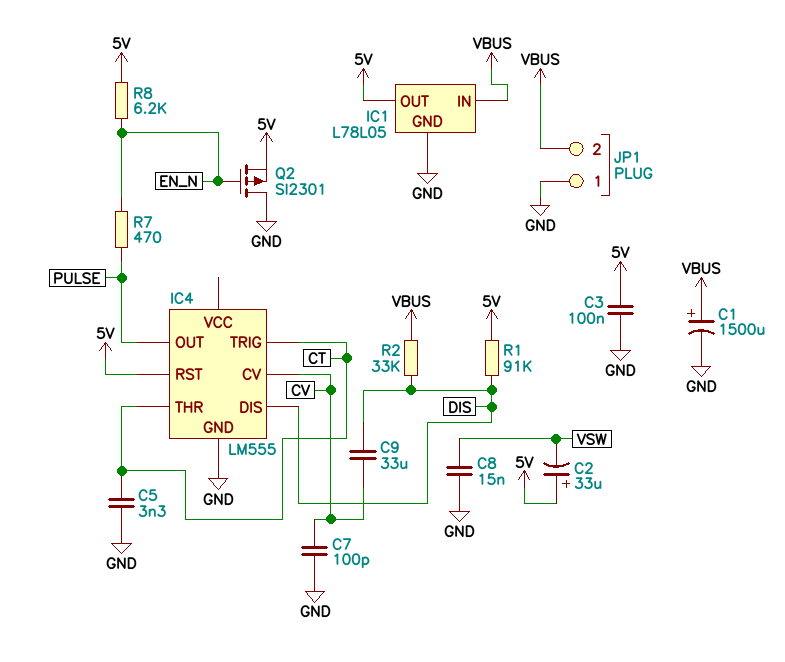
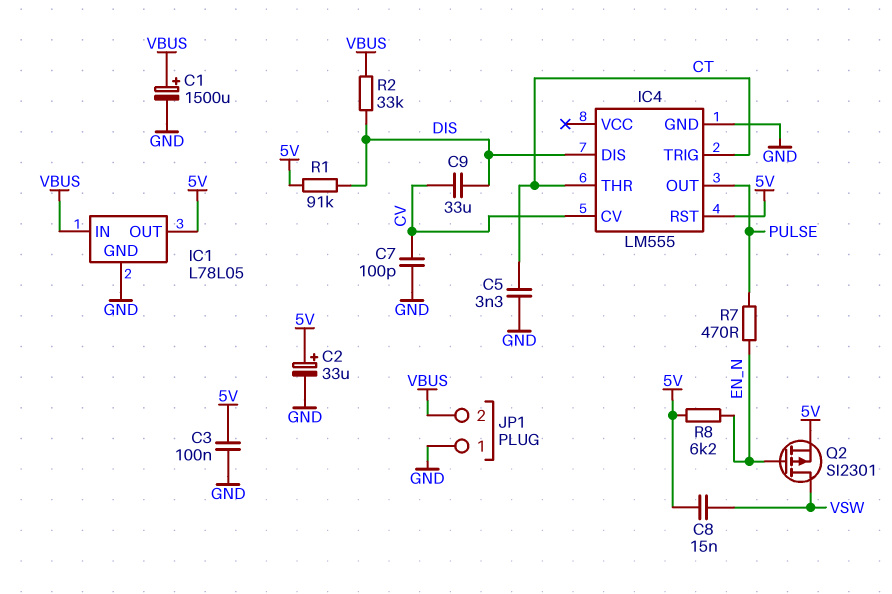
C2: 33uF (plus 5V, minus VSW) -> 33uF (plus 5V, minus GND)
C8: 15nF (GND, VSW) -> 15nF (5V, VSW)
Q2: PMOS SI2301 (G EN_N, D GND, S 5V) -> PMOS SI2301 (G EN_N, D VSW, S 5V)

